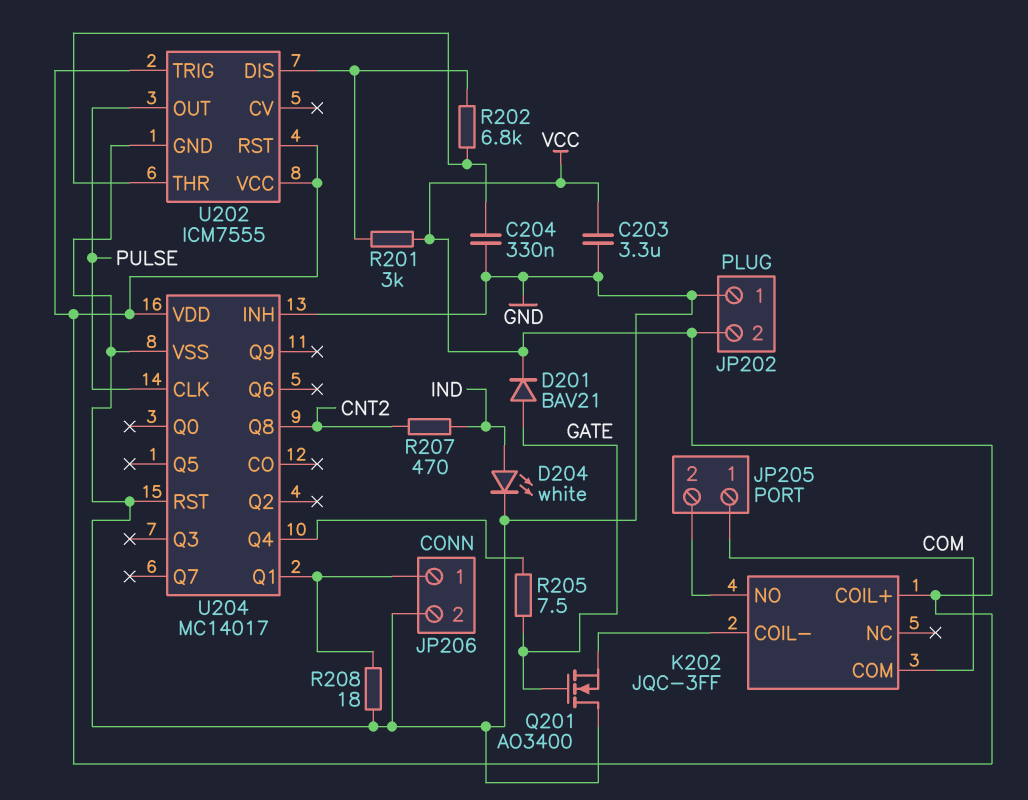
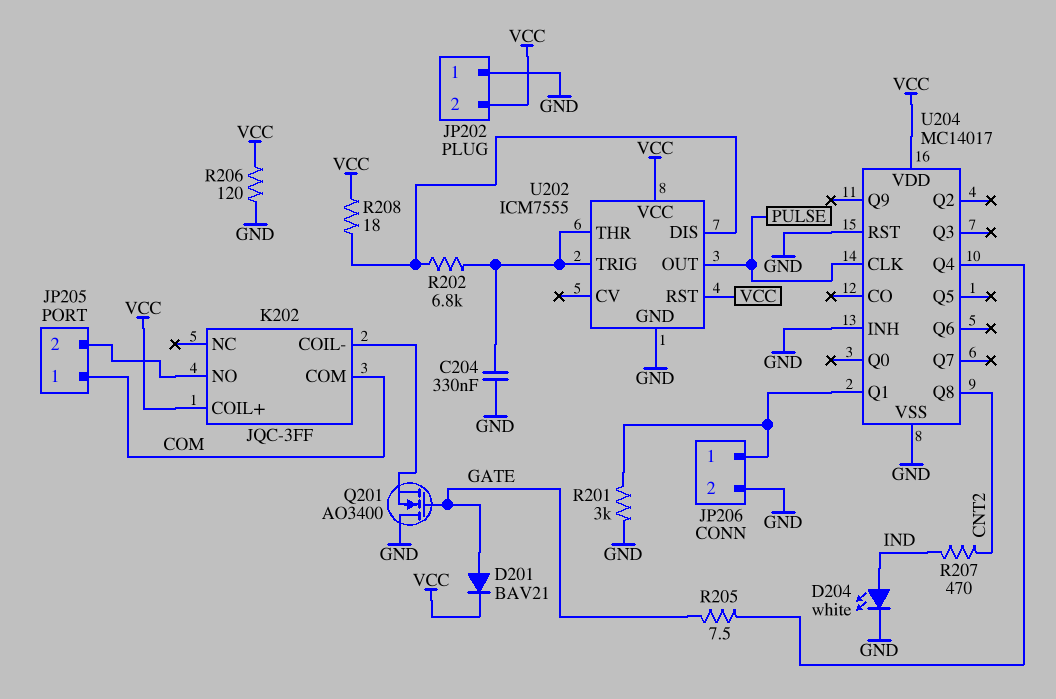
C203: 3.3uF (GND, VCC) -> none
R201: 3k (U202/DIS, VCC) -> 3k (GND, JP206/1)
R206: none -> 120 (GND, VCC)
R208: 18 (GND, JP206/1) -> 18 (U202/DIS, VCC)
U202 pin TRIG: VCC -> U202/THR

